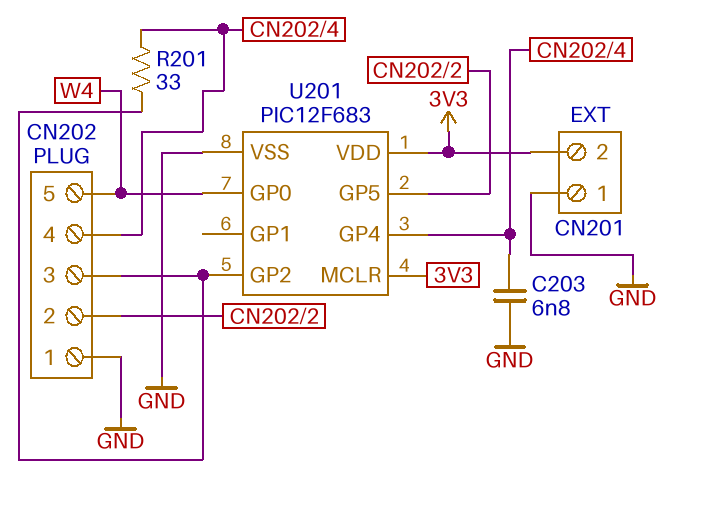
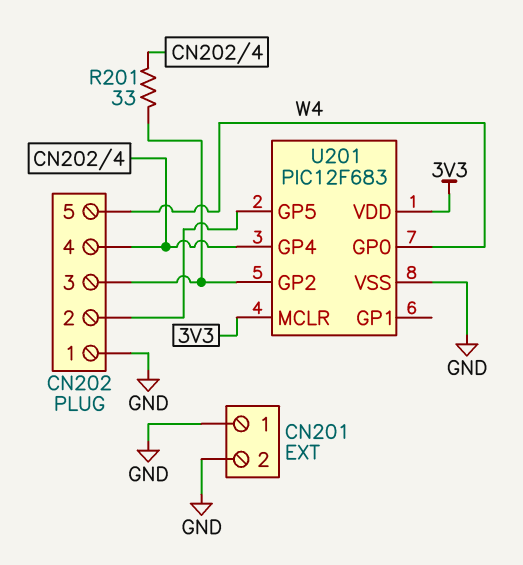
C203: 6.8nF (CN202/4, GND) -> none
CN201 pin 2: 3V3 -> GND

